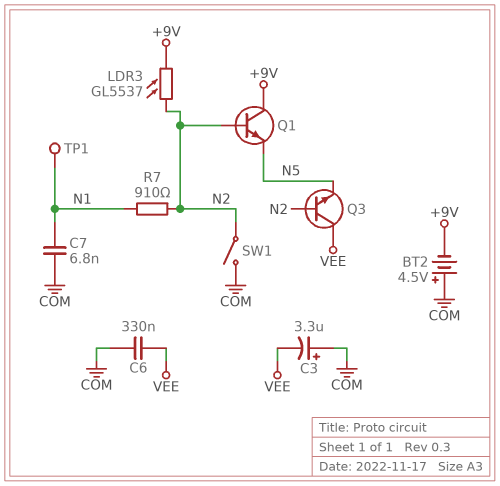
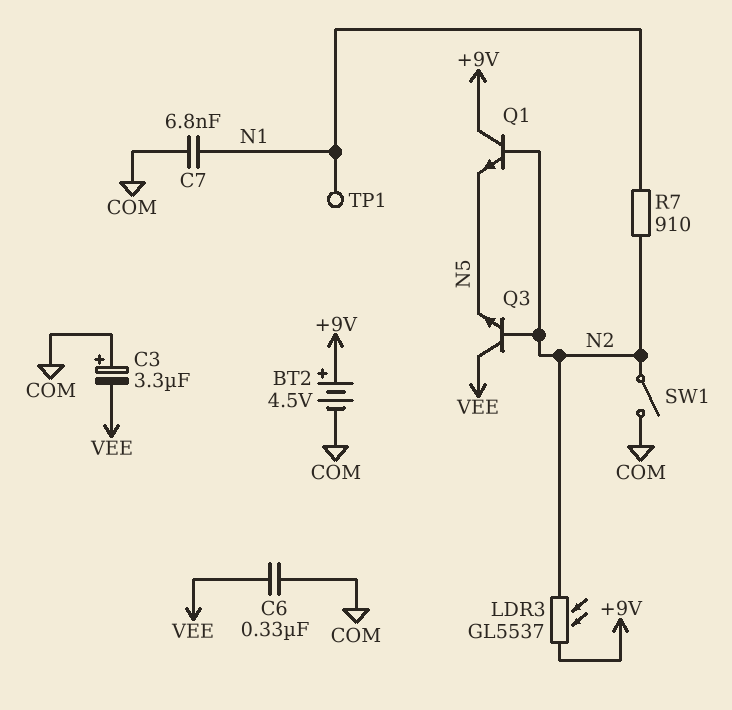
BT2: 4.5V (plus COM, minus +9V) -> 4.5V (plus +9V, minus COM)

